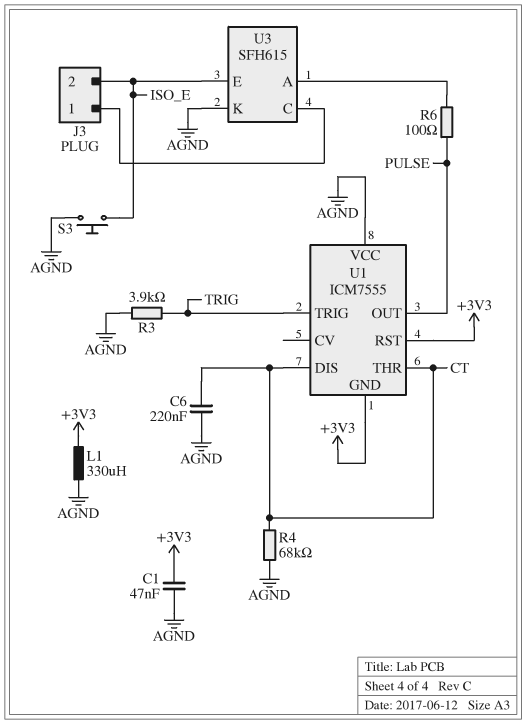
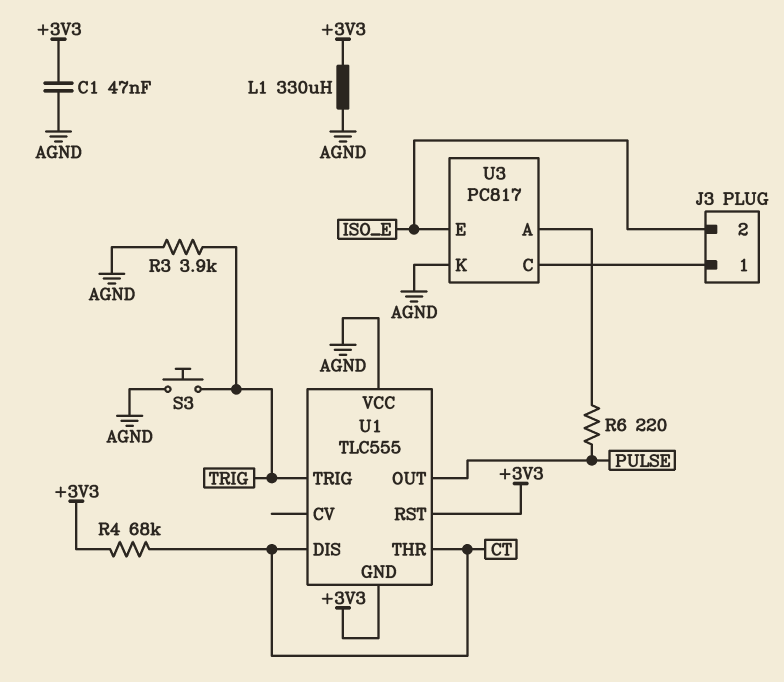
C6: 220nF (AGND, CT) -> none
R4: 68k (AGND, CT) -> 68k (+3V3, CT)
R6: 100 (PULSE, U3/A) -> 220 (PULSE, U3/A)
S3: button (AGND, ISO_E) -> button (AGND, TRIG)
U1: ICM7555 -> TLC555
U3: SFH615 -> PC817

